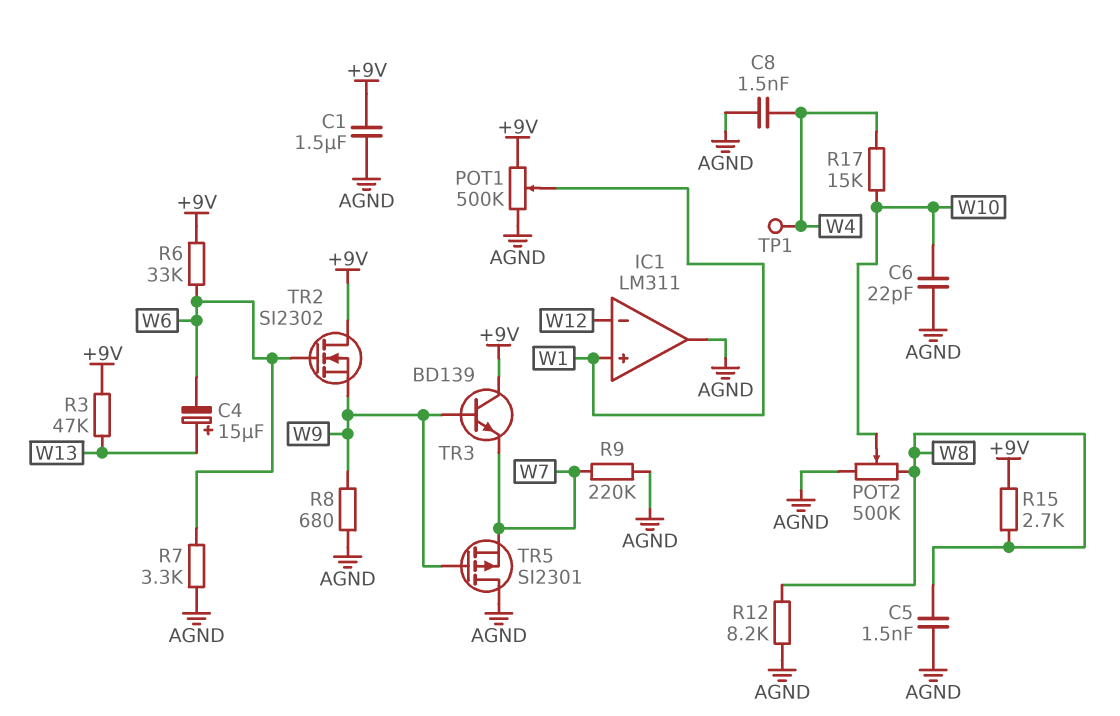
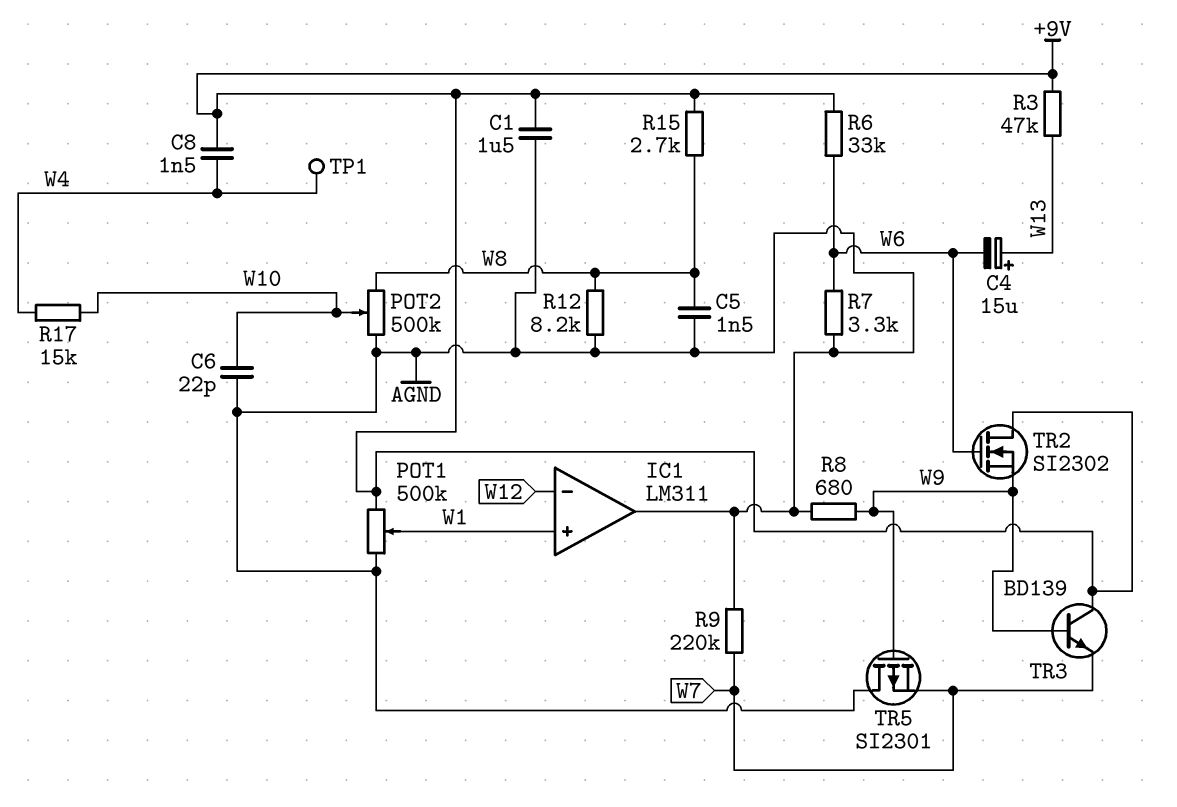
C8: 1.5nF (AGND, W4) -> 1.5nF (+9V, W4)

